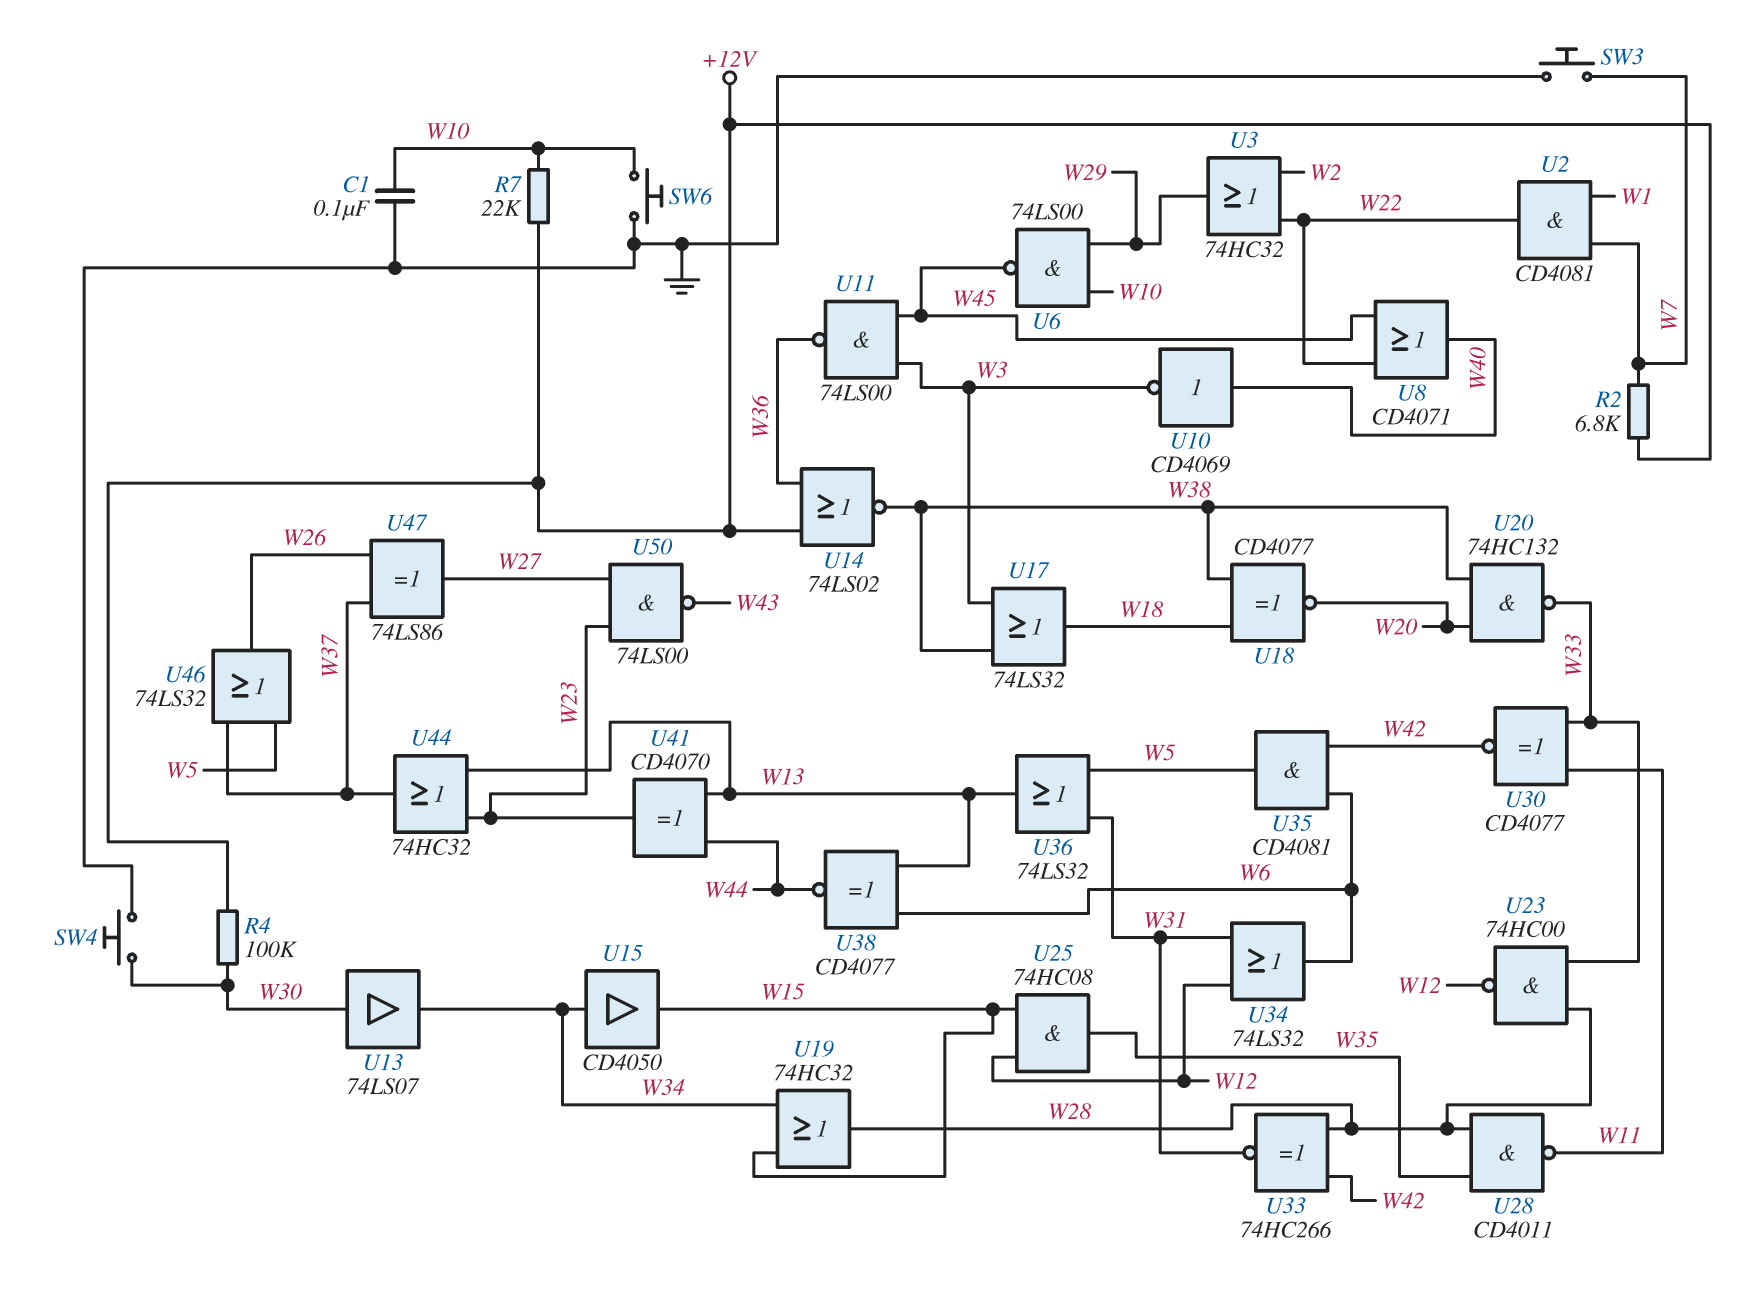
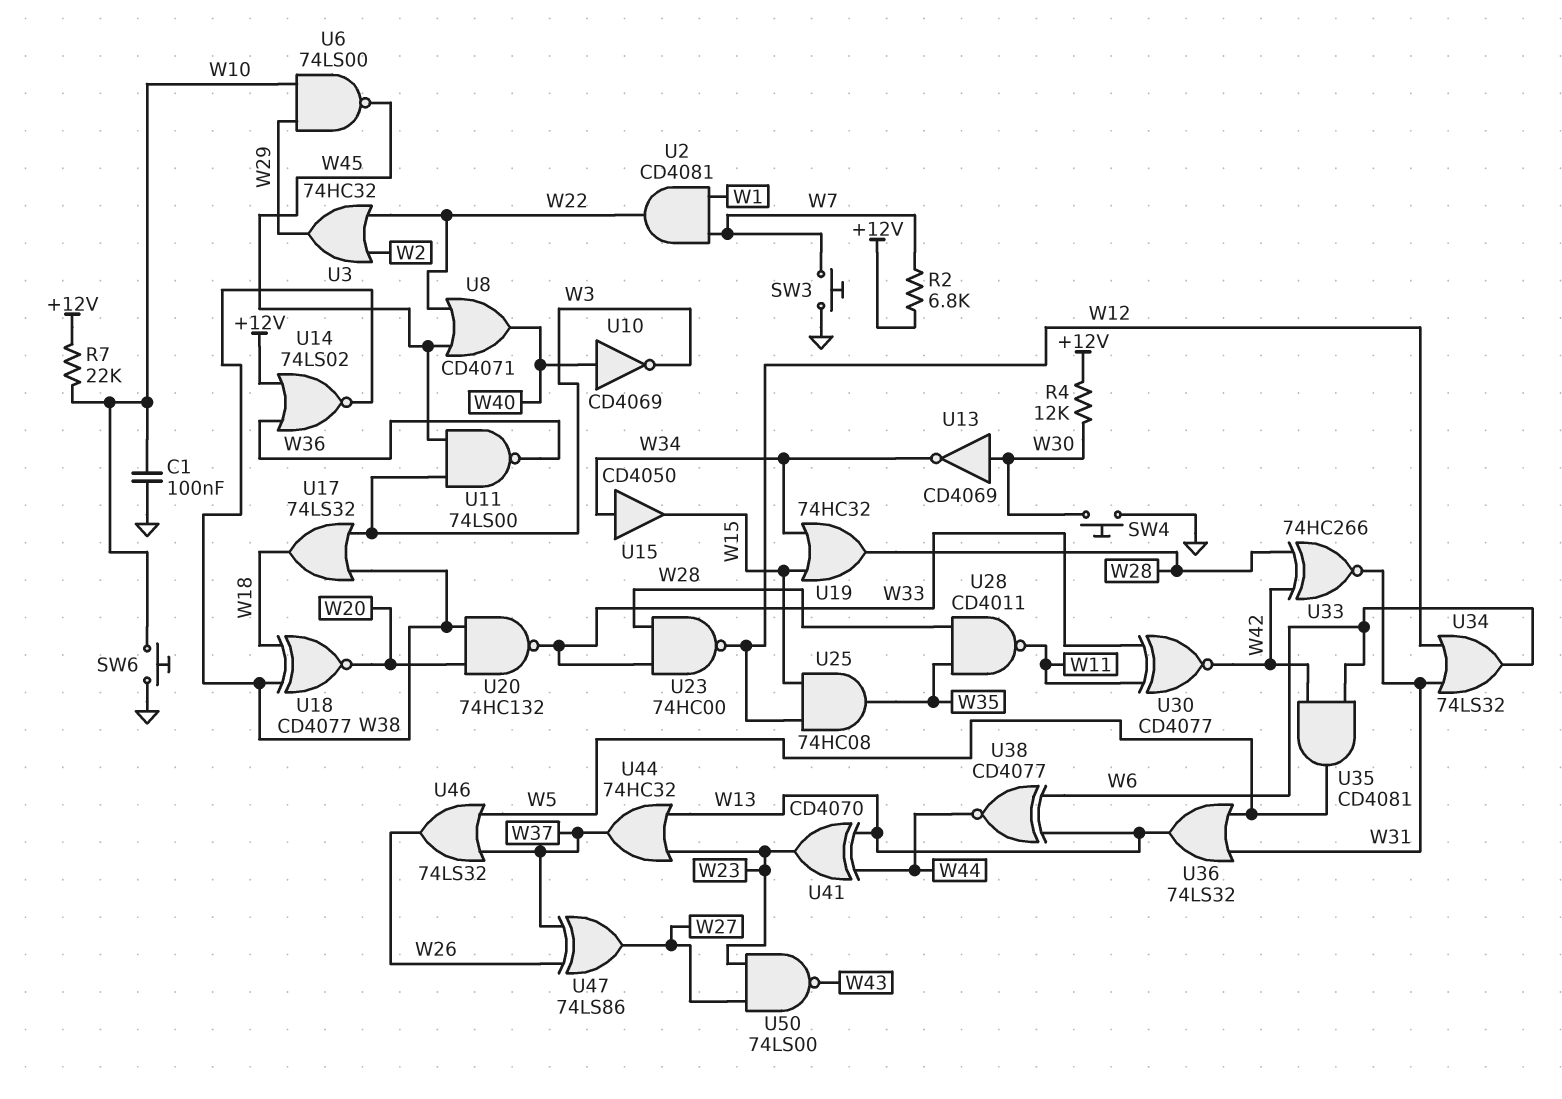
R4: 100k (+12V, W30) -> 12k (+12V, W30)
U13: buffer 74LS07 (in W30, out W34) -> NOT CD4069 (in W30, out W34)

